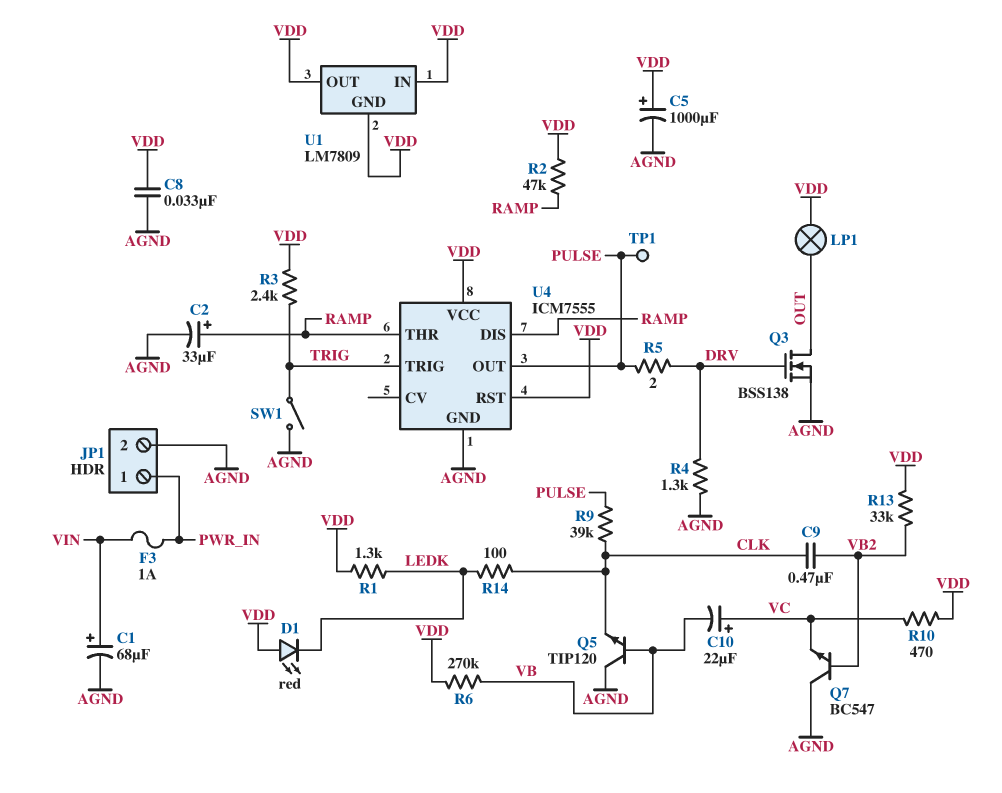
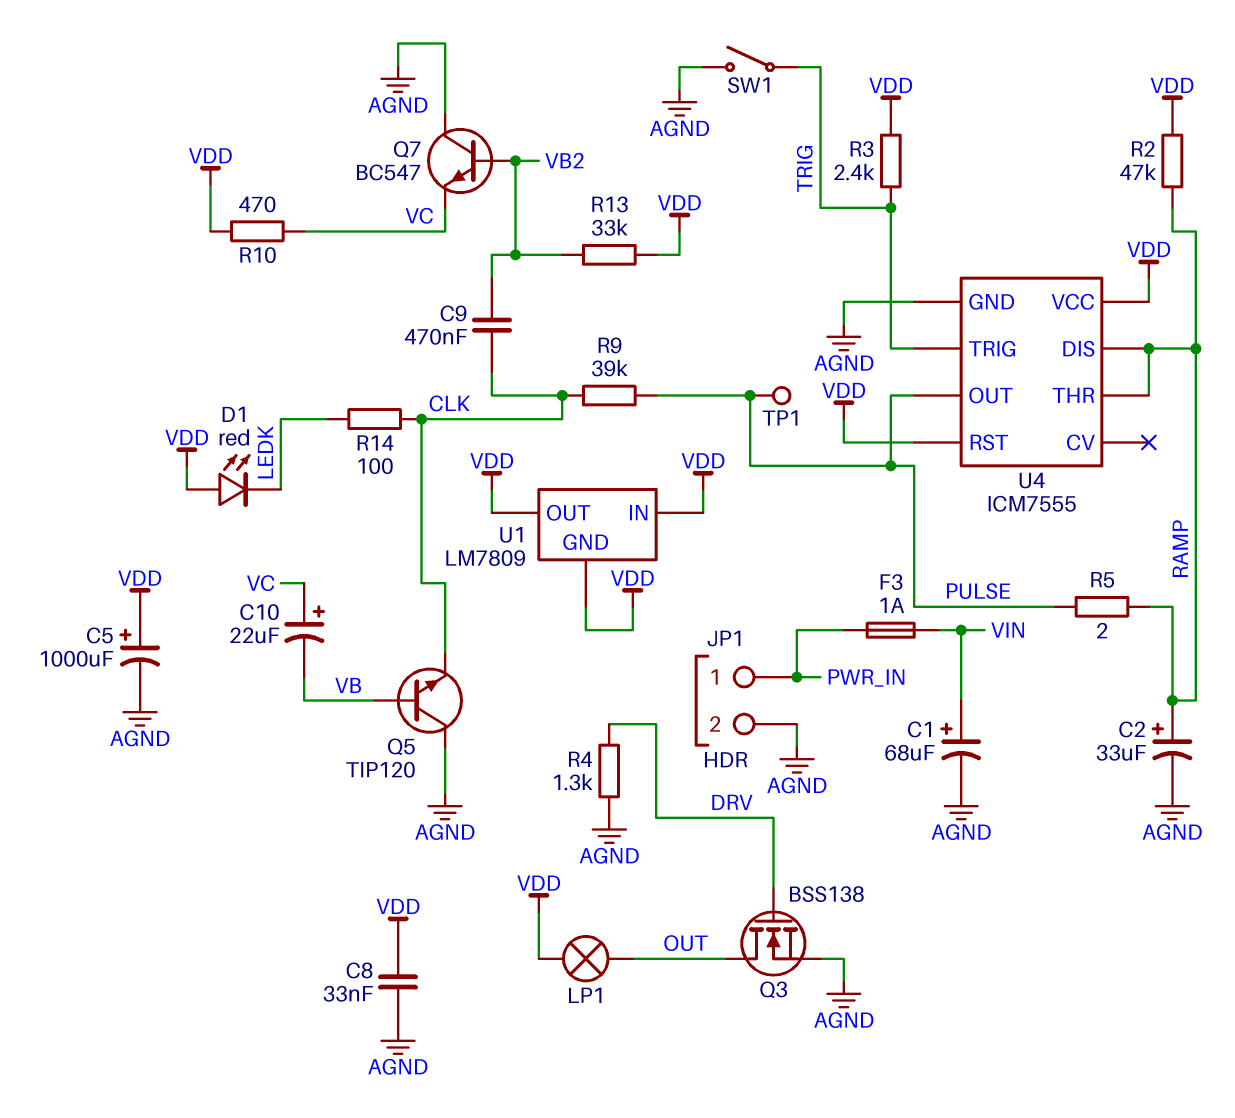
R1: 1.3k (LEDK, VDD) -> none
R5: 2 (DRV, PULSE) -> 2 (PULSE, RAMP)
R6: 270k (VB, VDD) -> none

